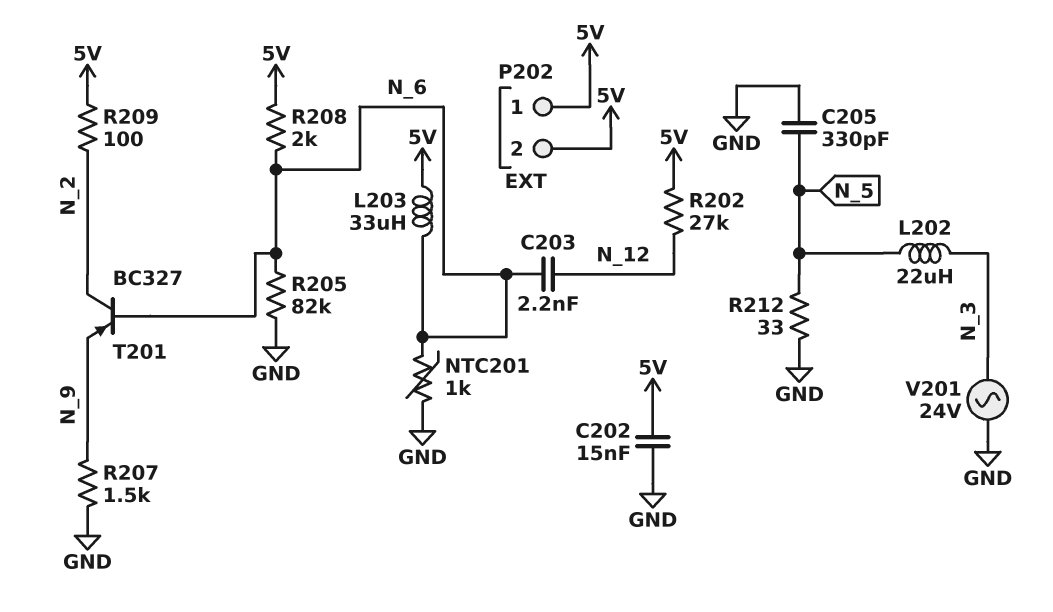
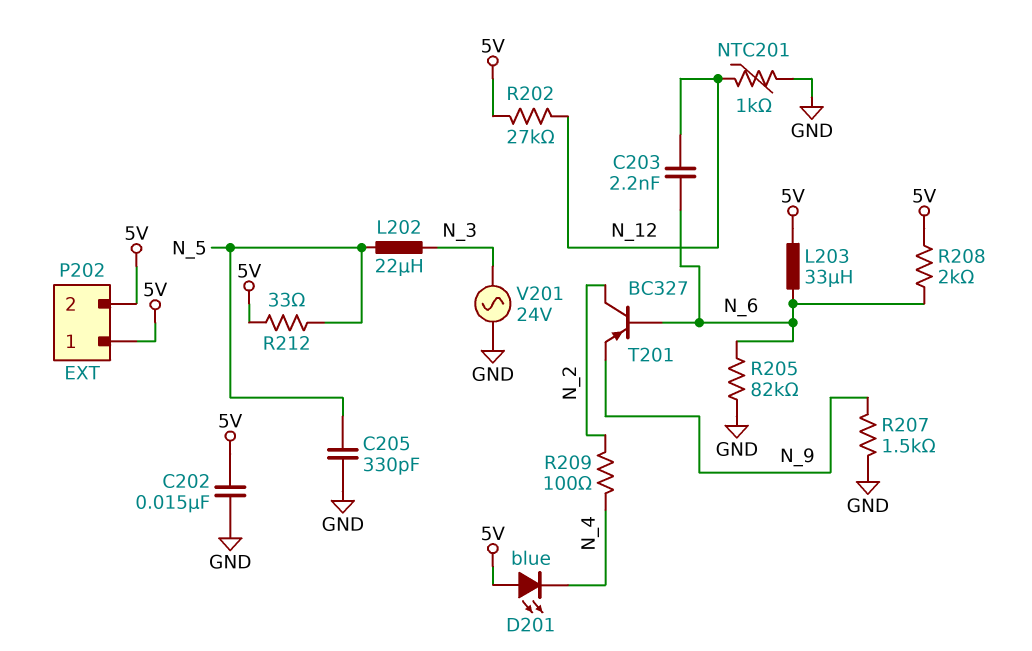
D201: none -> LED blue (A 5V, K N_4)
NTC201: 1k (GND, N_6) -> 1k (GND, N_12)
R209: 100 (5V, N_2) -> 100 (N_2, N_4)
R212: 33 (GND, N_5) -> 33 (5V, N_5)

